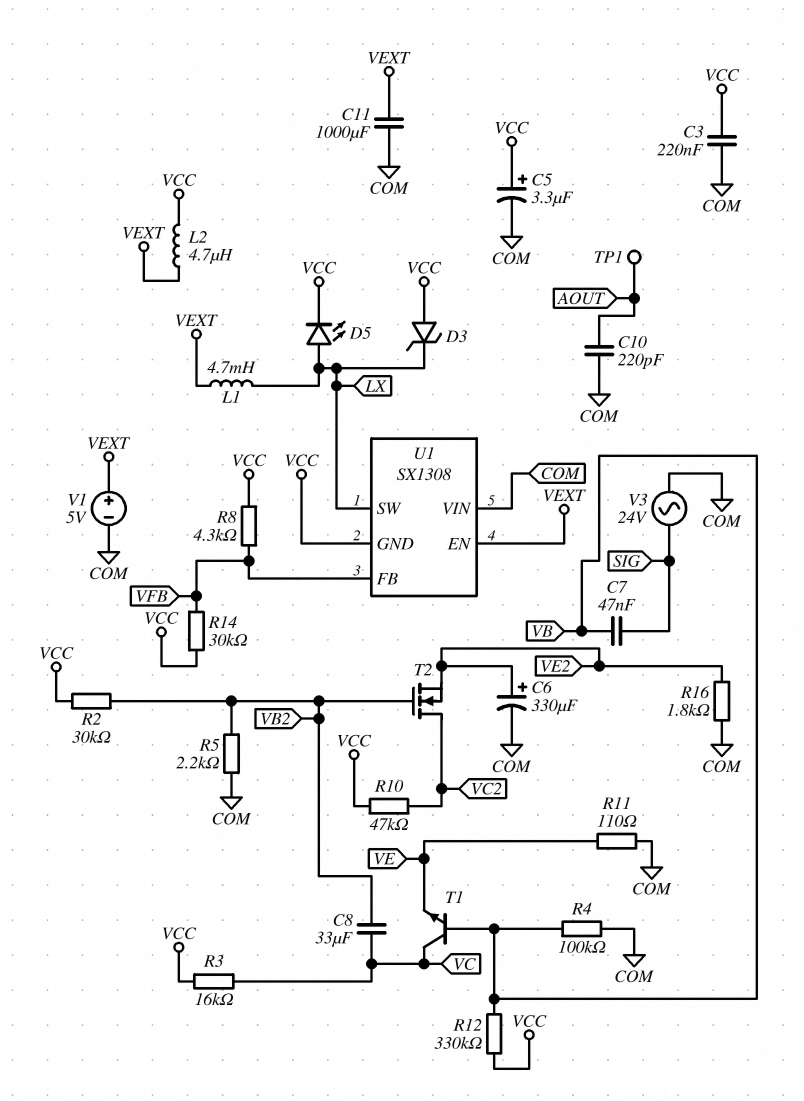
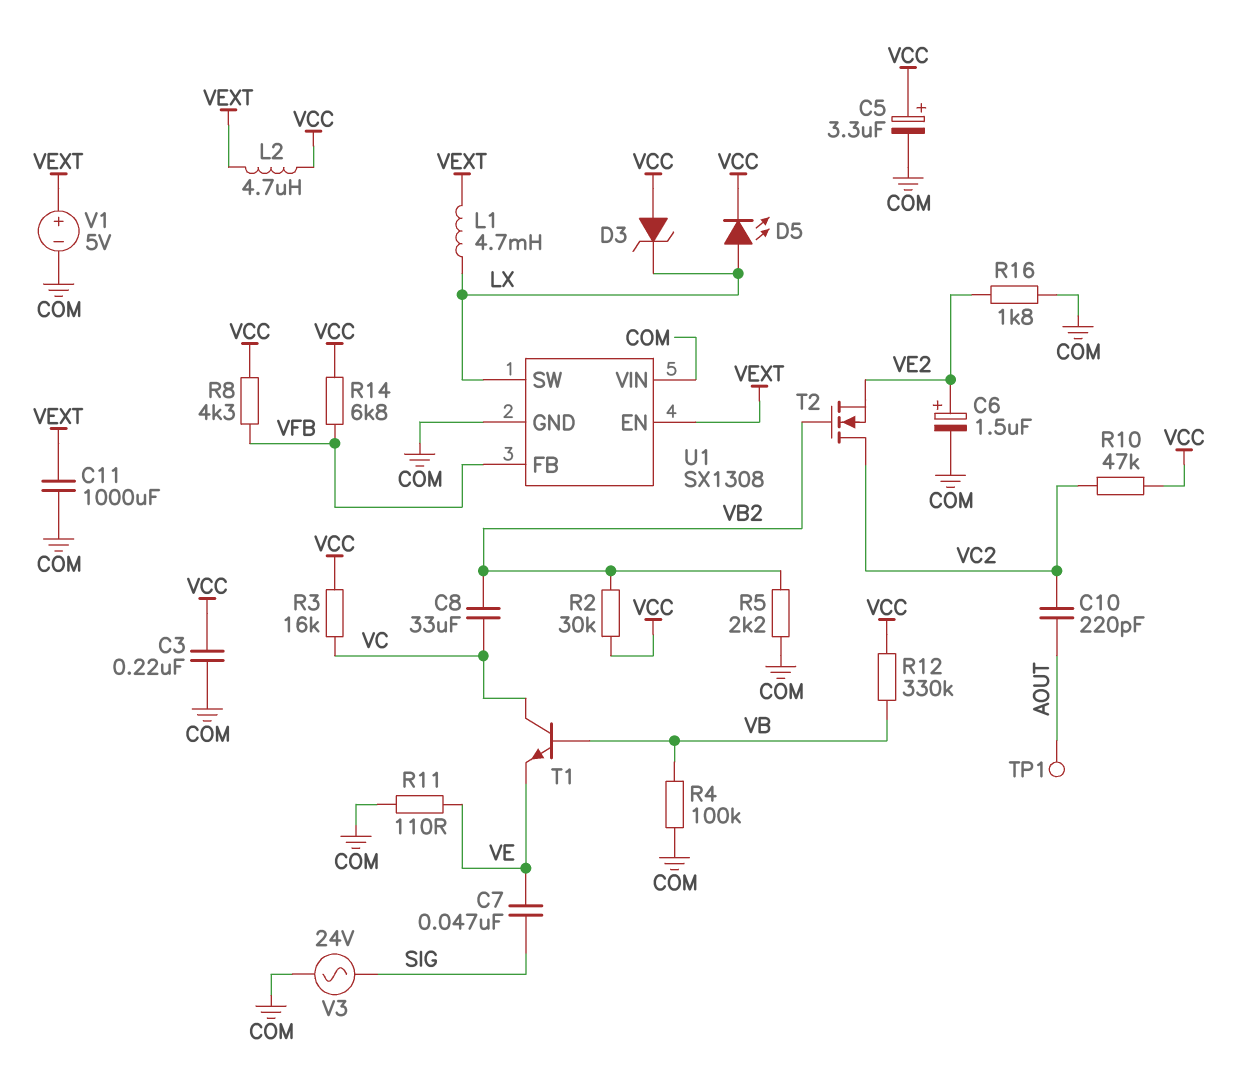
C6: 330uF (plus VE2, minus COM) -> 1.5uF (plus VE2, minus COM)
C7: 47nF (SIG, VB) -> 47nF (SIG, VE)
C10: 220pF (AOUT, COM) -> 220pF (AOUT, VC2)
R14: 30k (VCC, VFB) -> 6.8k (VCC, VFB)
U1 pin GND: VCC -> COM

